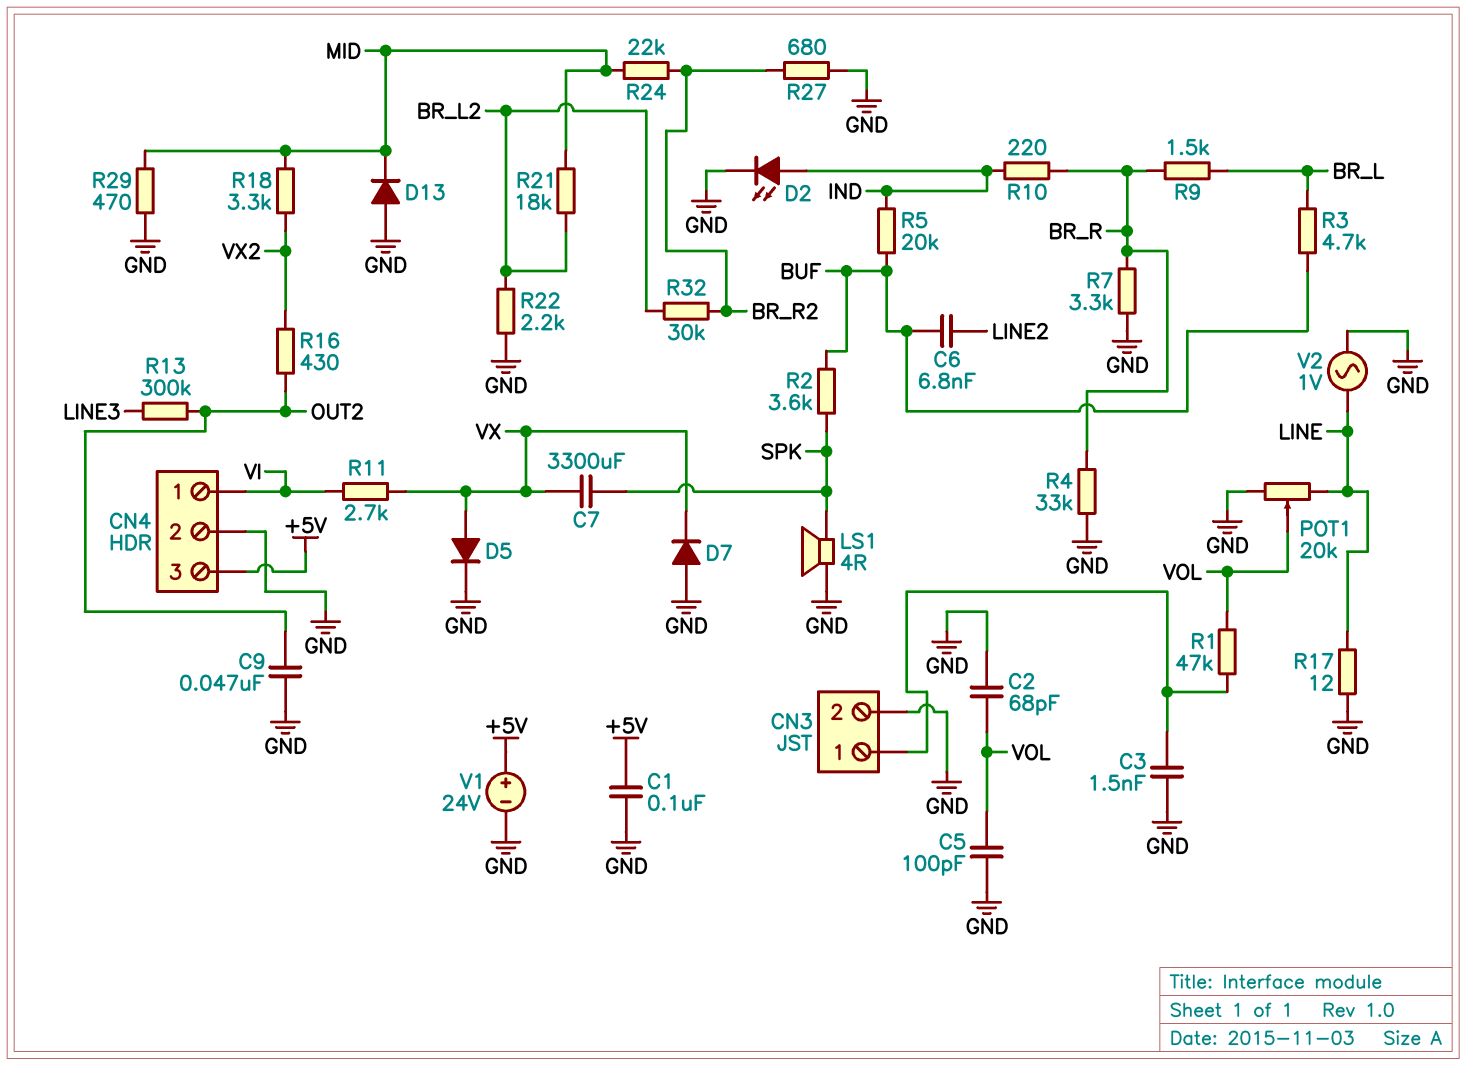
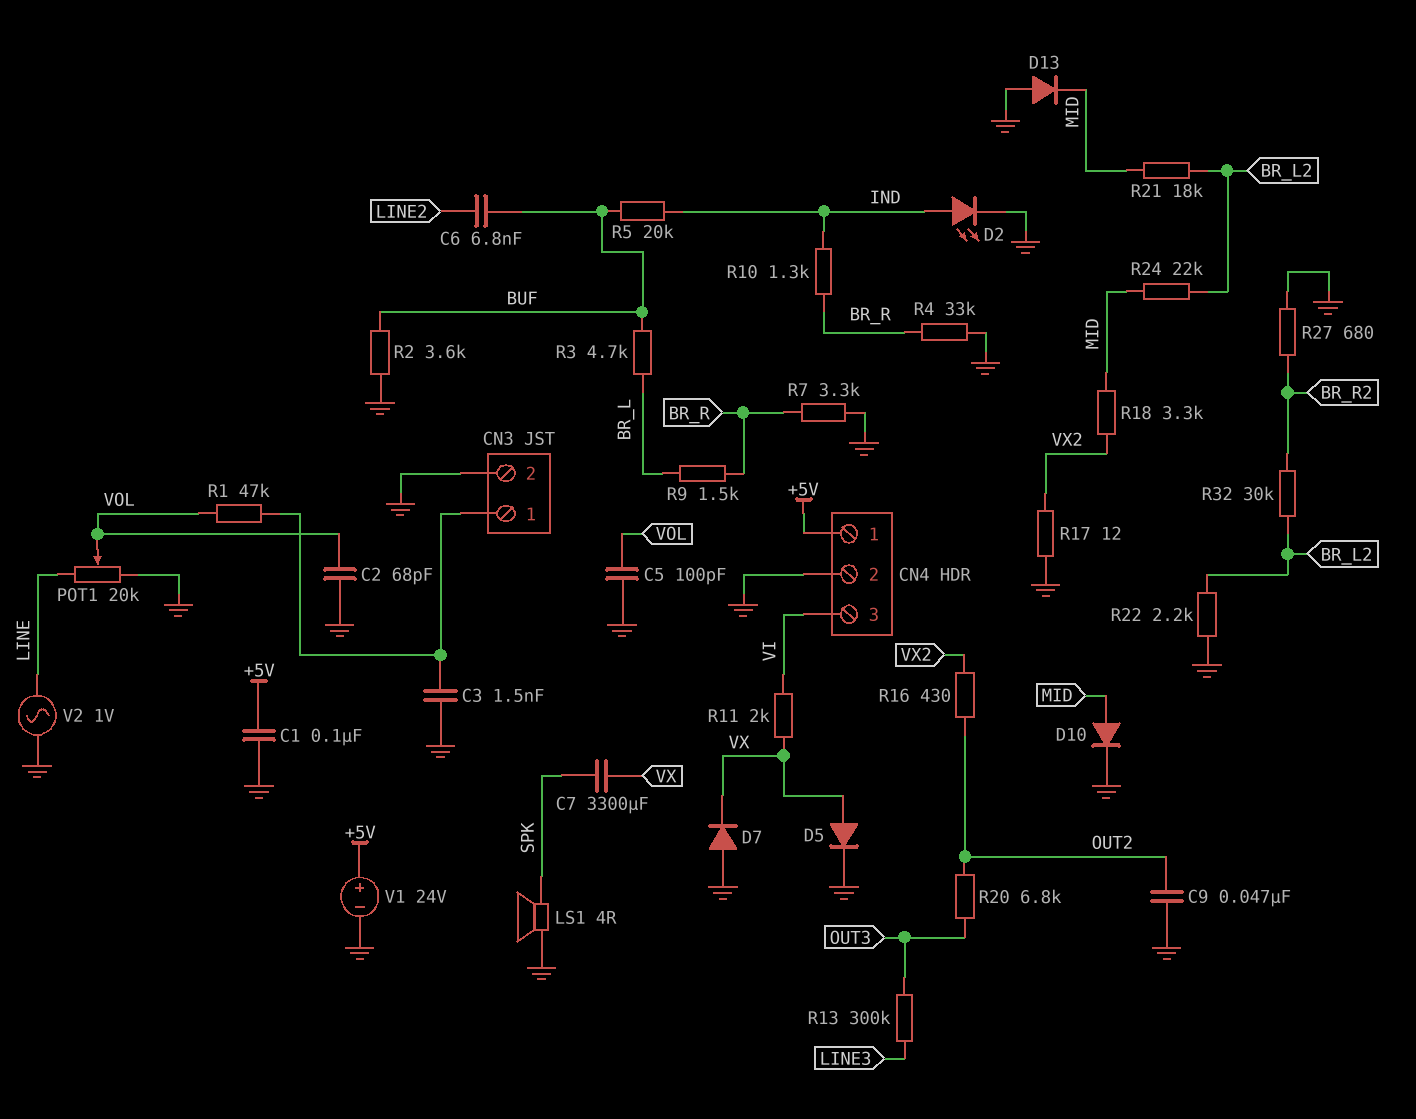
CN4 pin 1: VI -> +5V
CN4 pin 3: +5V -> VI
D10: none -> diode (A MID, K GND)
R2: 3.6k (BUF, SPK) -> 3.6k (BUF, GND)
R10: 220 (BR_R, IND) -> 1.3k (BR_R, IND)
R11: 2.7k (VI, VX) -> 2k (VI, VX)
R13: 300k (LINE3, OUT2) -> 300k (LINE3, OUT3)
R17: 12 (GND, LINE) -> 12 (GND, VX2)
R20: none -> 6.8k (OUT2, OUT3)
R24: 22k (BR_R2, MID) -> 22k (BR_L2, MID)
R29: 470 (GND, MID) -> none

